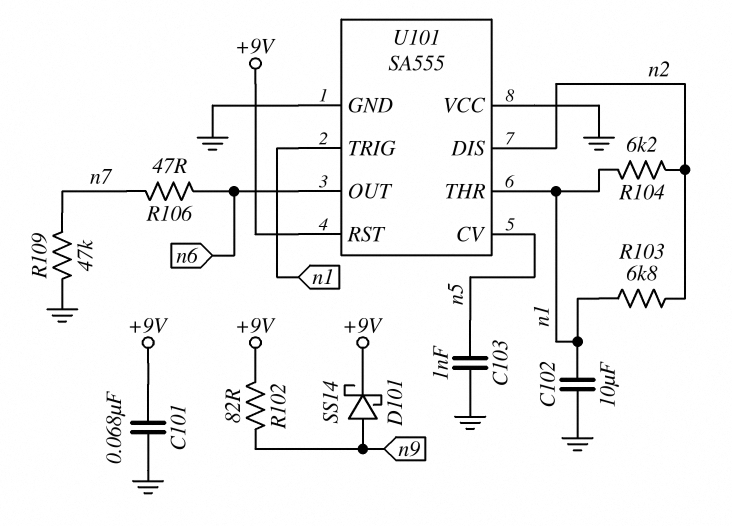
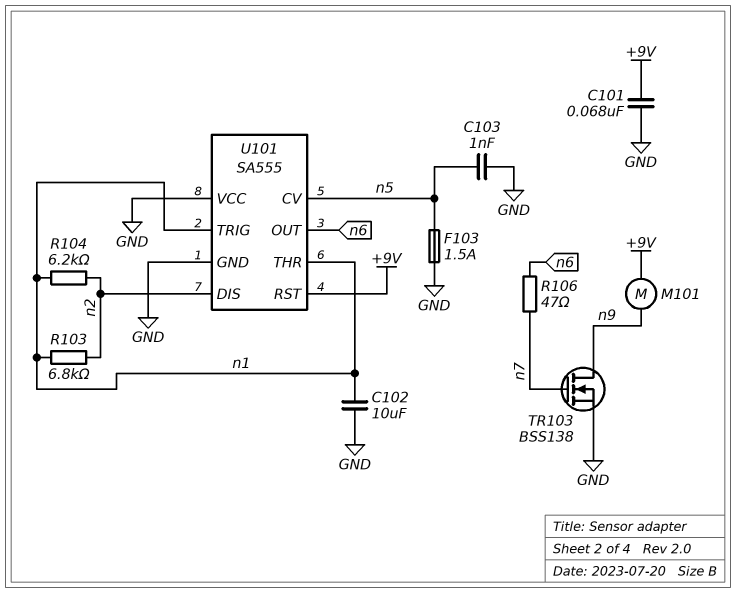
D101: schottky SS14 (A n9, K +9V) -> none
F103: none -> 1.5A (GND, n5)
M101: none -> motor (+9V, n9)
R102: 82 (+9V, n9) -> none
R109: 47k (GND, n7) -> none
TR103: none -> NMOS BSS138 (G n7, D n9, S GND)

